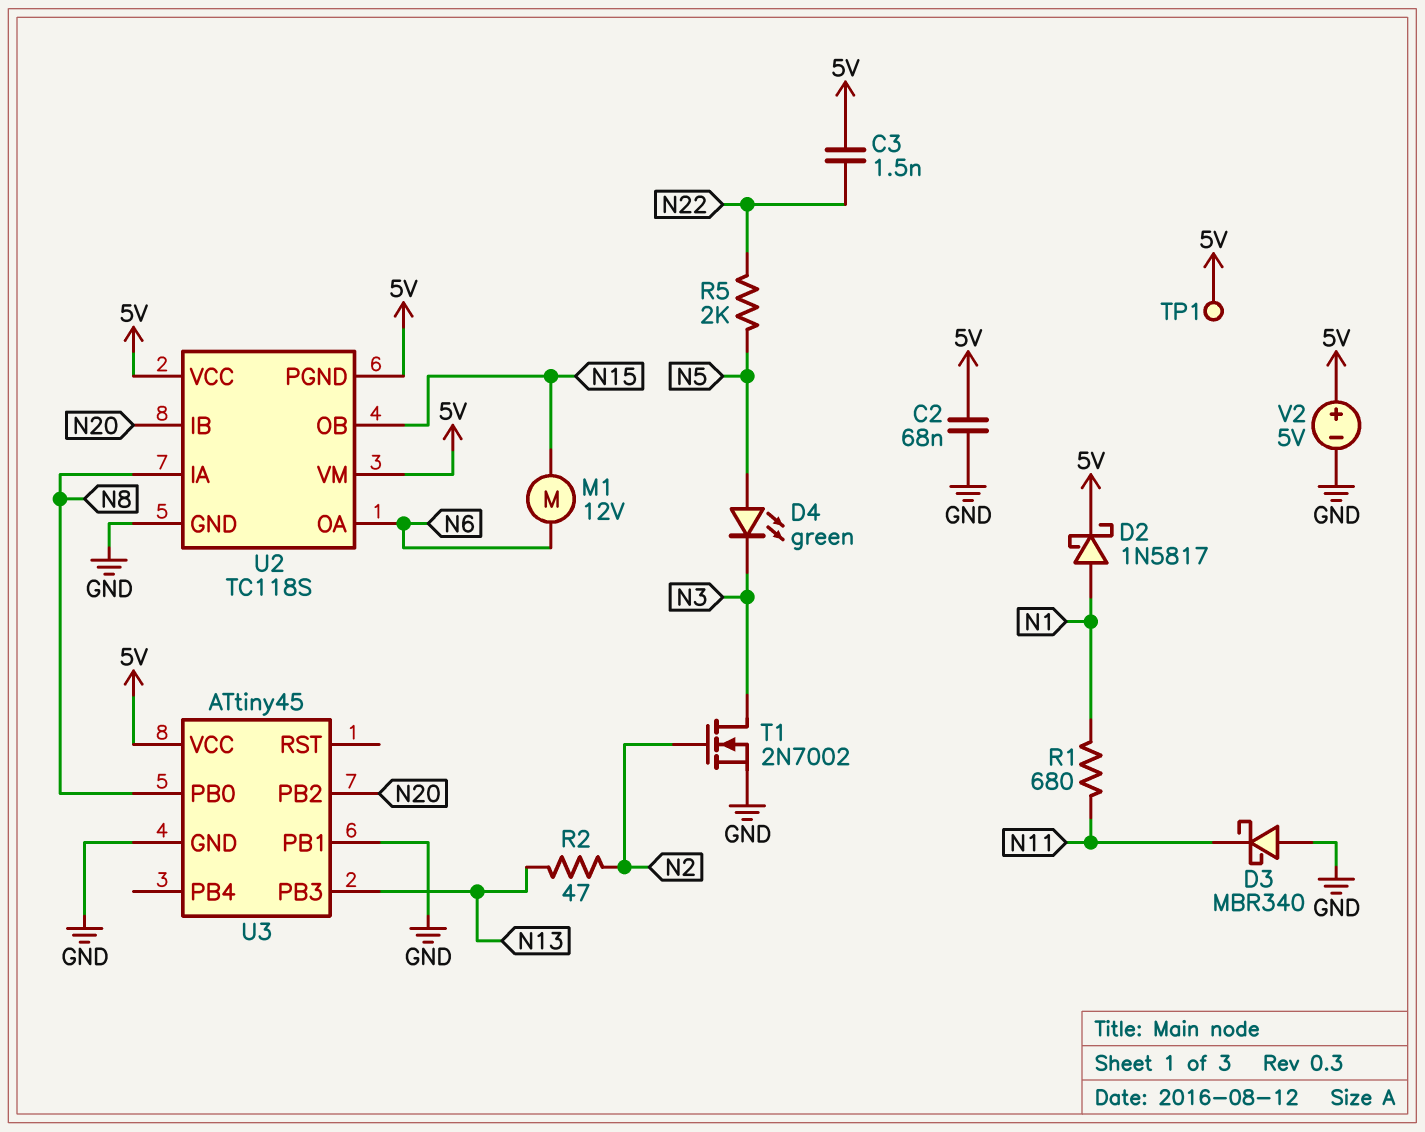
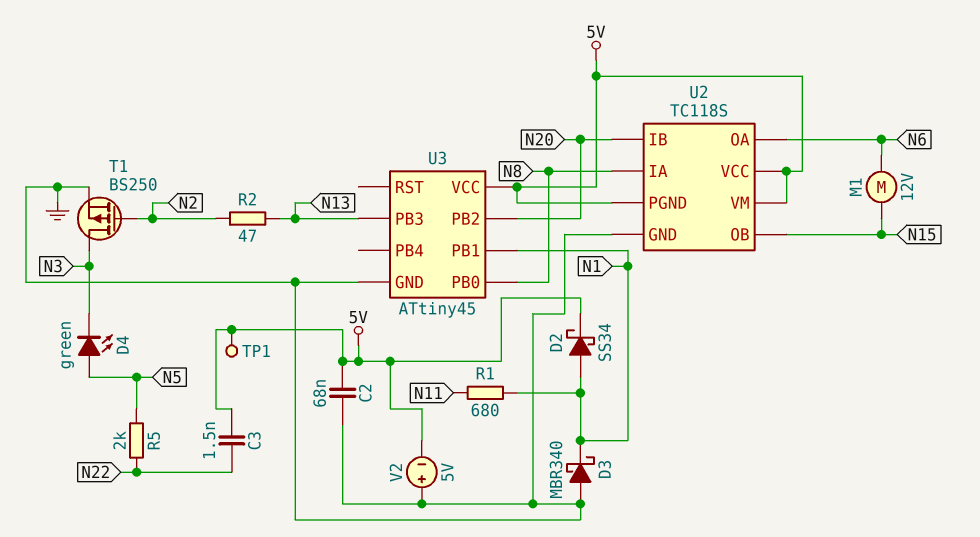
D2: schottky 1N5817 (A N1, K 5V) -> schottky SS34 (A N1, K 5V)
D3: schottky MBR340 (A GND, K N11) -> schottky MBR340 (A GND, K N1)
T1: NMOS 2N7002 (G N2, D N3, S GND) -> PMOS BS250 (G N2, D N3, S GND)
U3 pin PB1: GND -> N1
V2: 5V (plus 5V, minus GND) -> 5V (plus GND, minus 5V)

